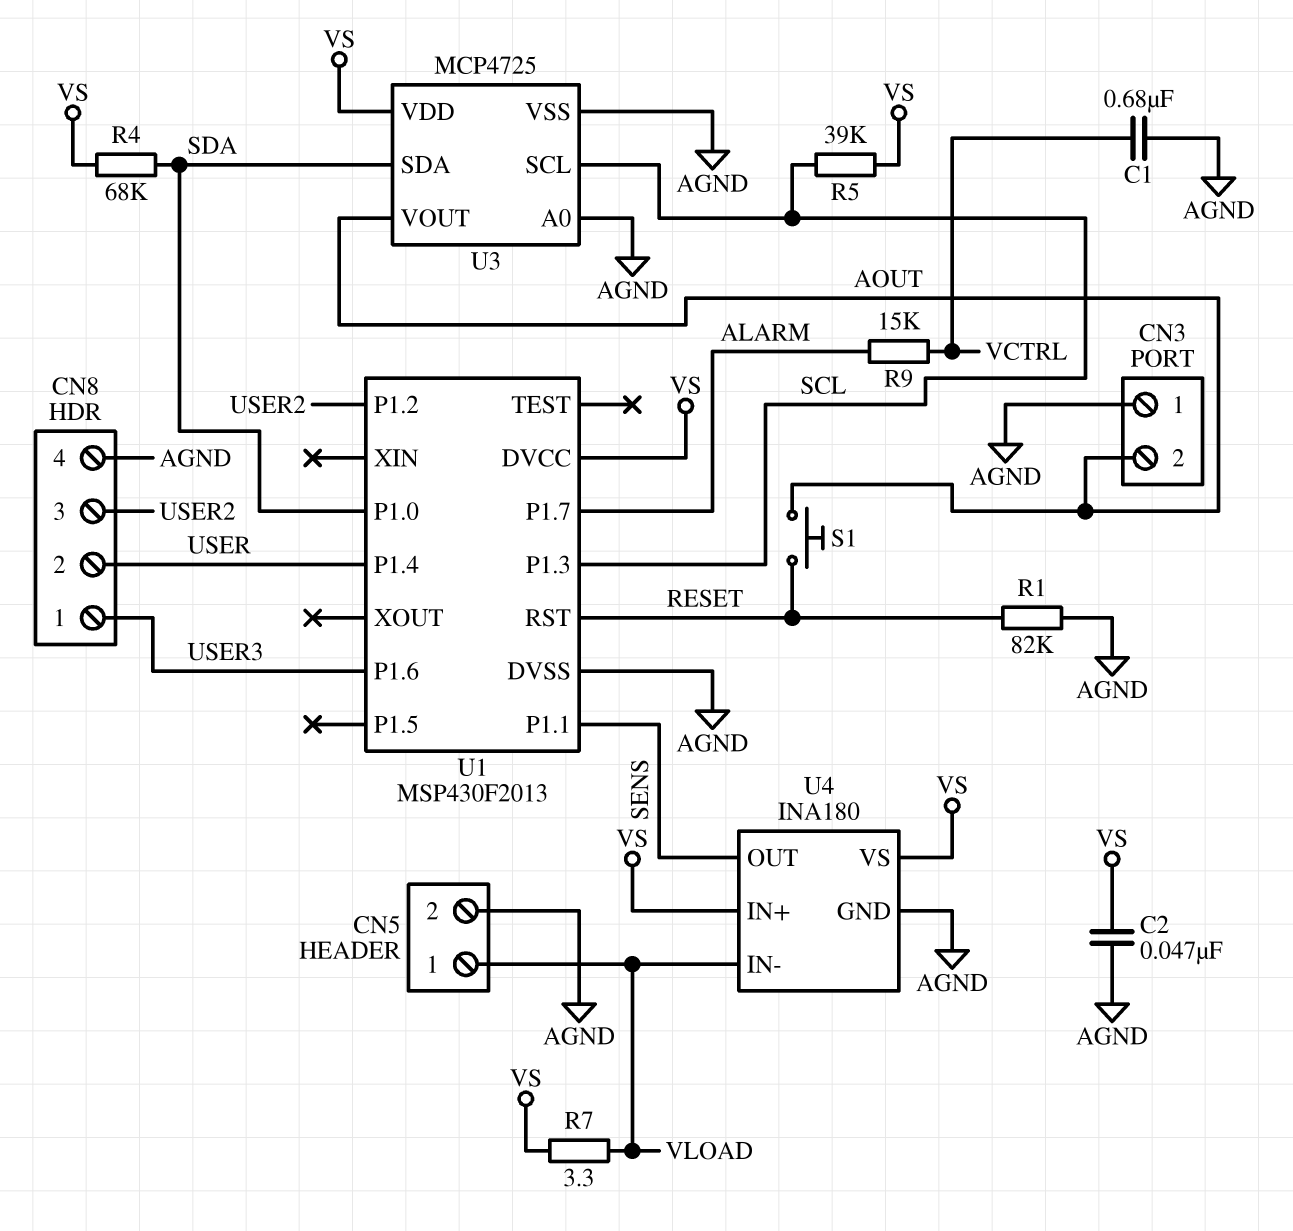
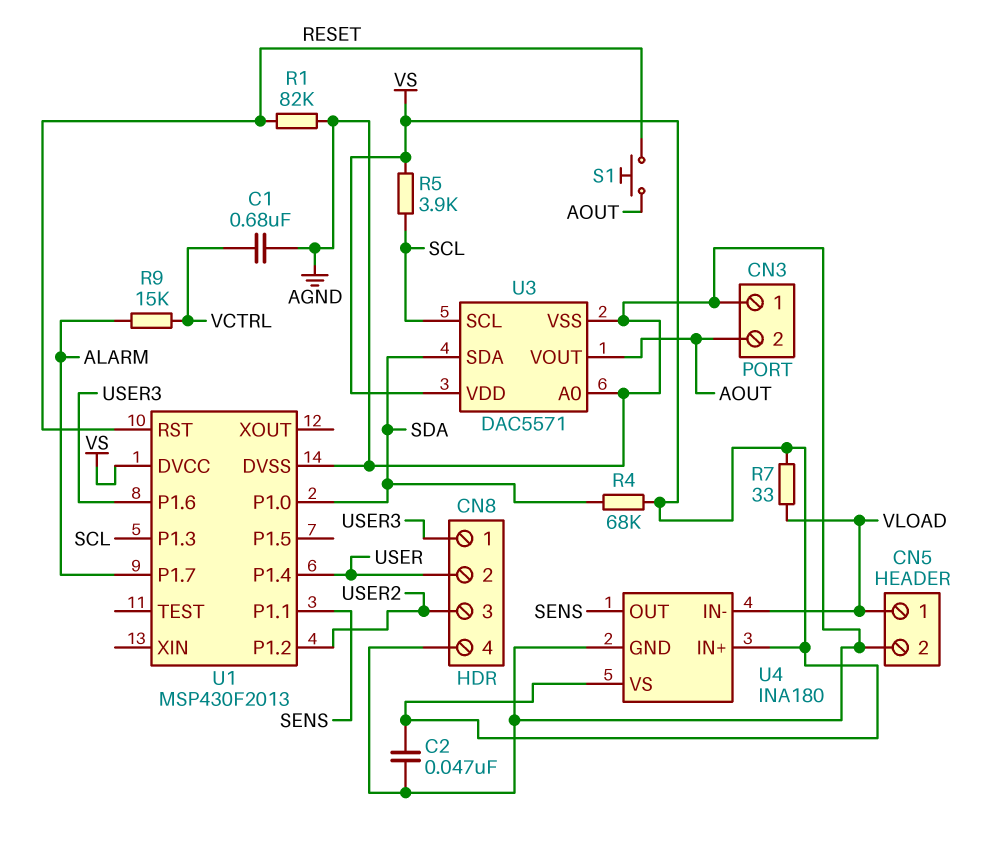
R5: 39k (SCL, VS) -> 3.9k (SCL, VS)
R7: 3.3 (VLOAD, VS) -> 33 (VLOAD, VS)
U3: MCP4725 -> DAC5571

